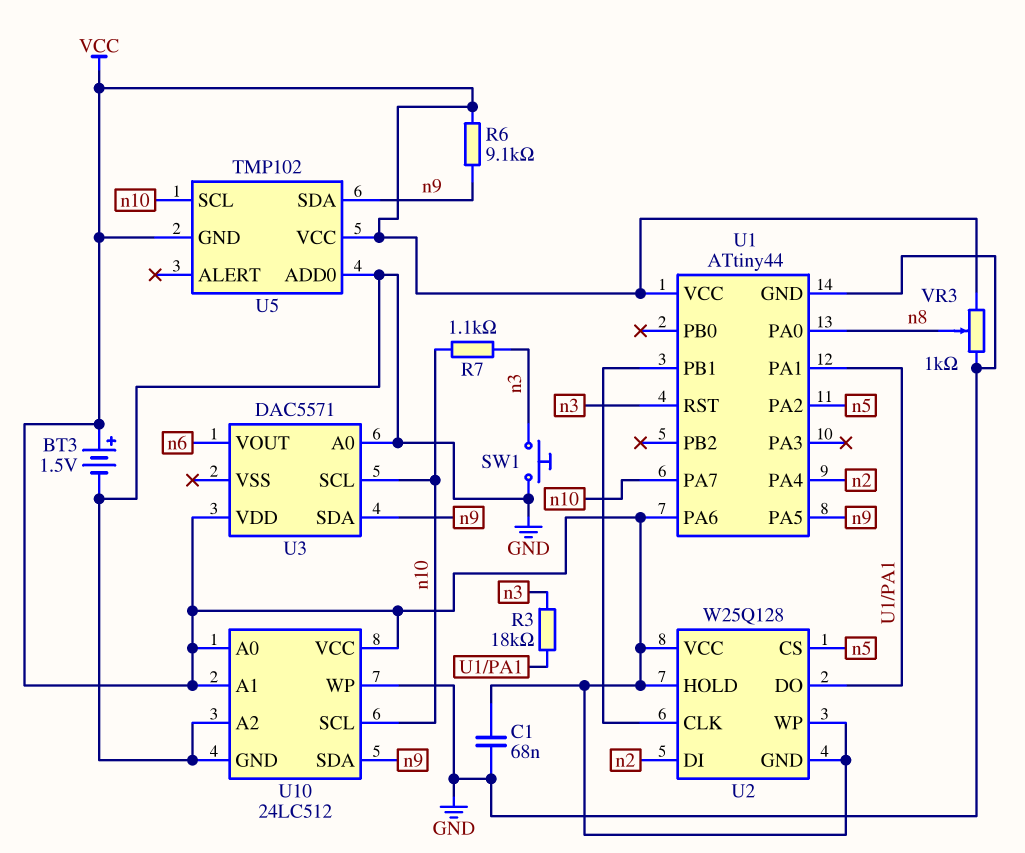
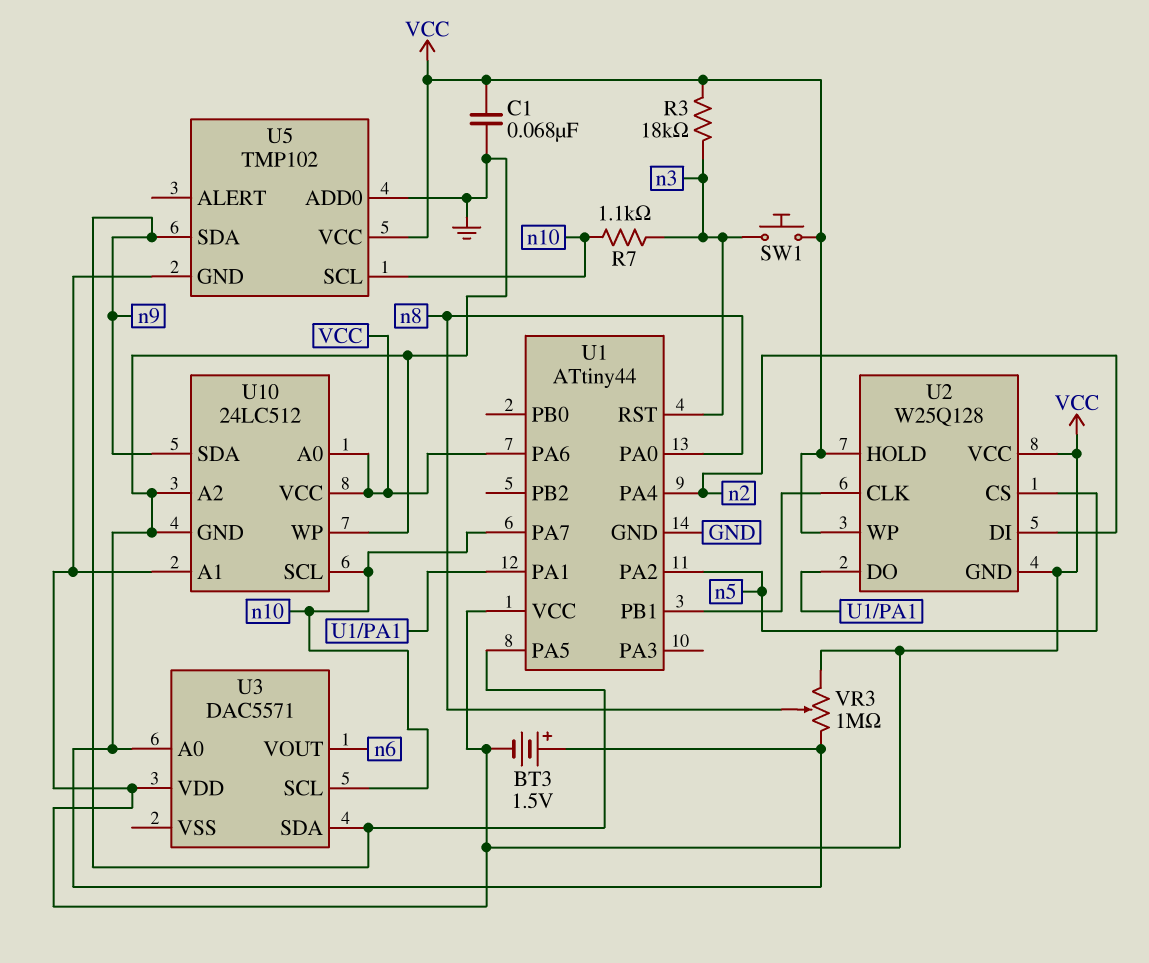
BT3: 1.5V (plus VCC, minus GND) -> 1.5V (plus GND, minus VCC)
R3: 18k (U1/PA1, n3) -> 18k (VCC, n3)
R6: 9.1k (VCC, n9) -> none
SW1: button (GND, n3) -> button (VCC, n3)
VR3: 1k (GND, VCC, wiper n8) -> 1M (GND, VCC, wiper n8)

